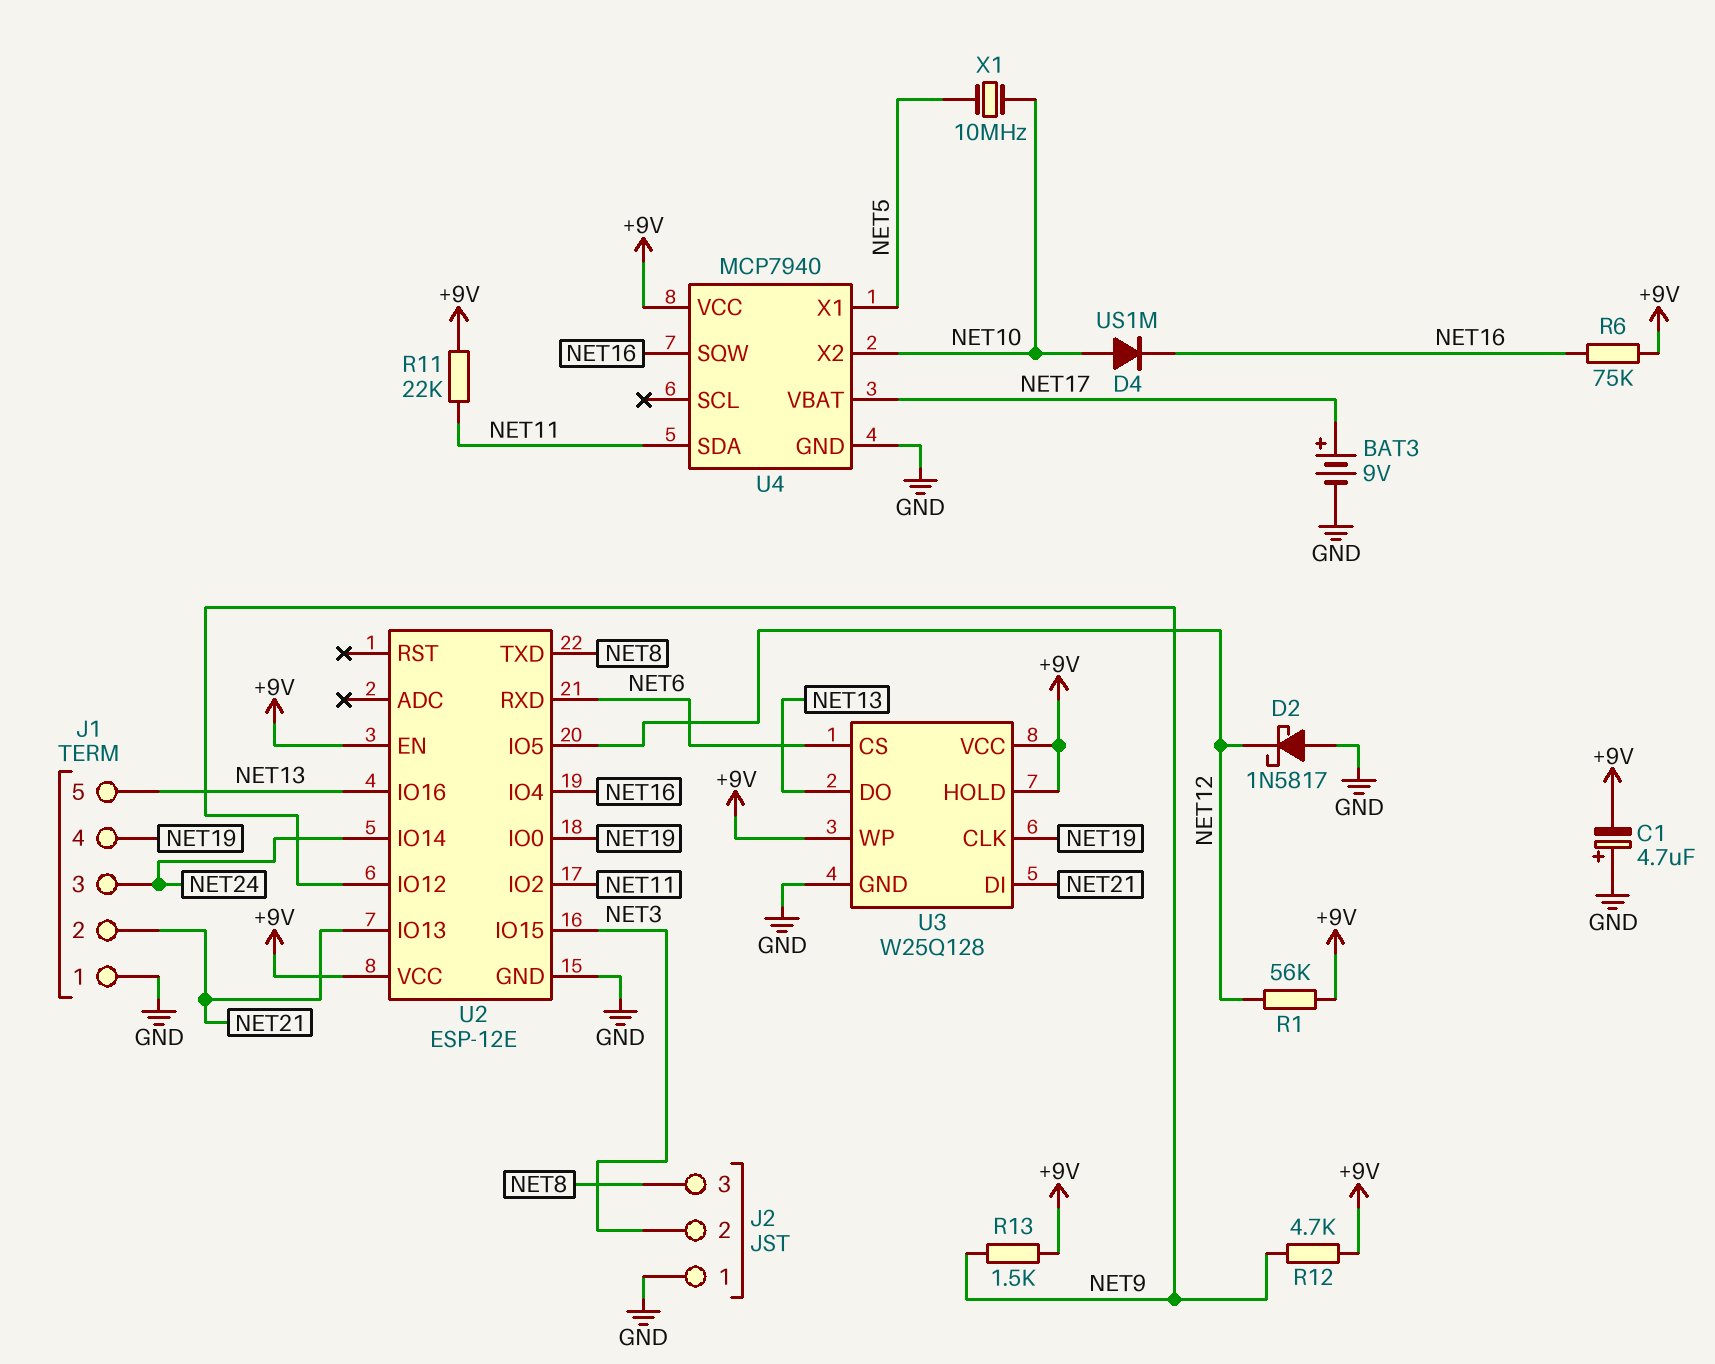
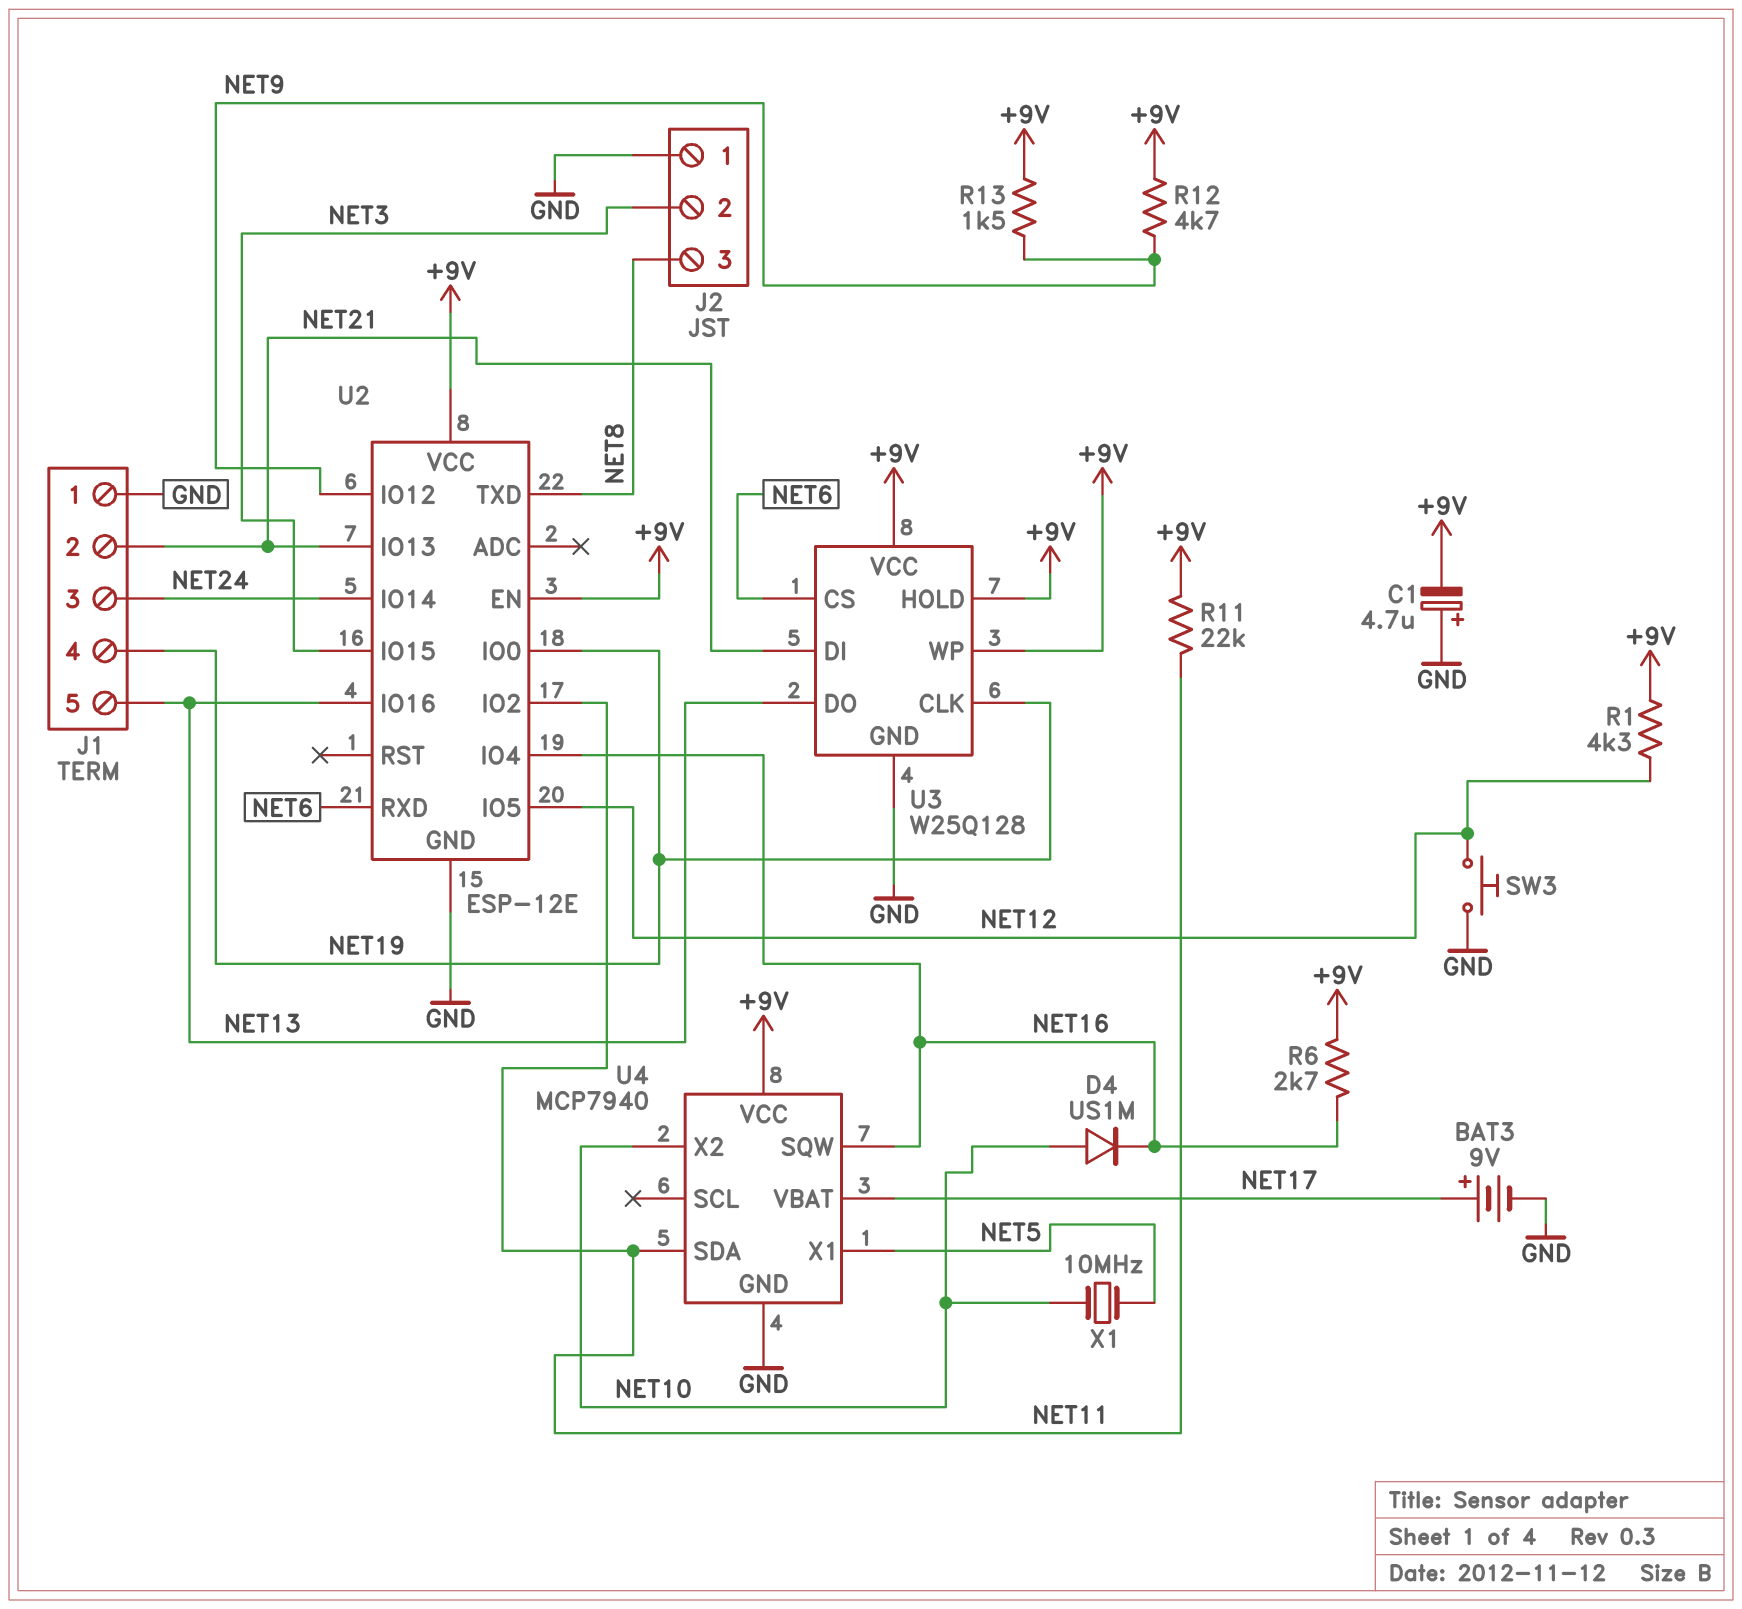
D2: schottky 1N5817 (A GND, K NET12) -> none
R1: 56k (+9V, NET12) -> 4.3k (+9V, NET12)
R6: 75k (+9V, NET16) -> 2.7k (+9V, NET16)
SW3: none -> button (GND, NET12)

